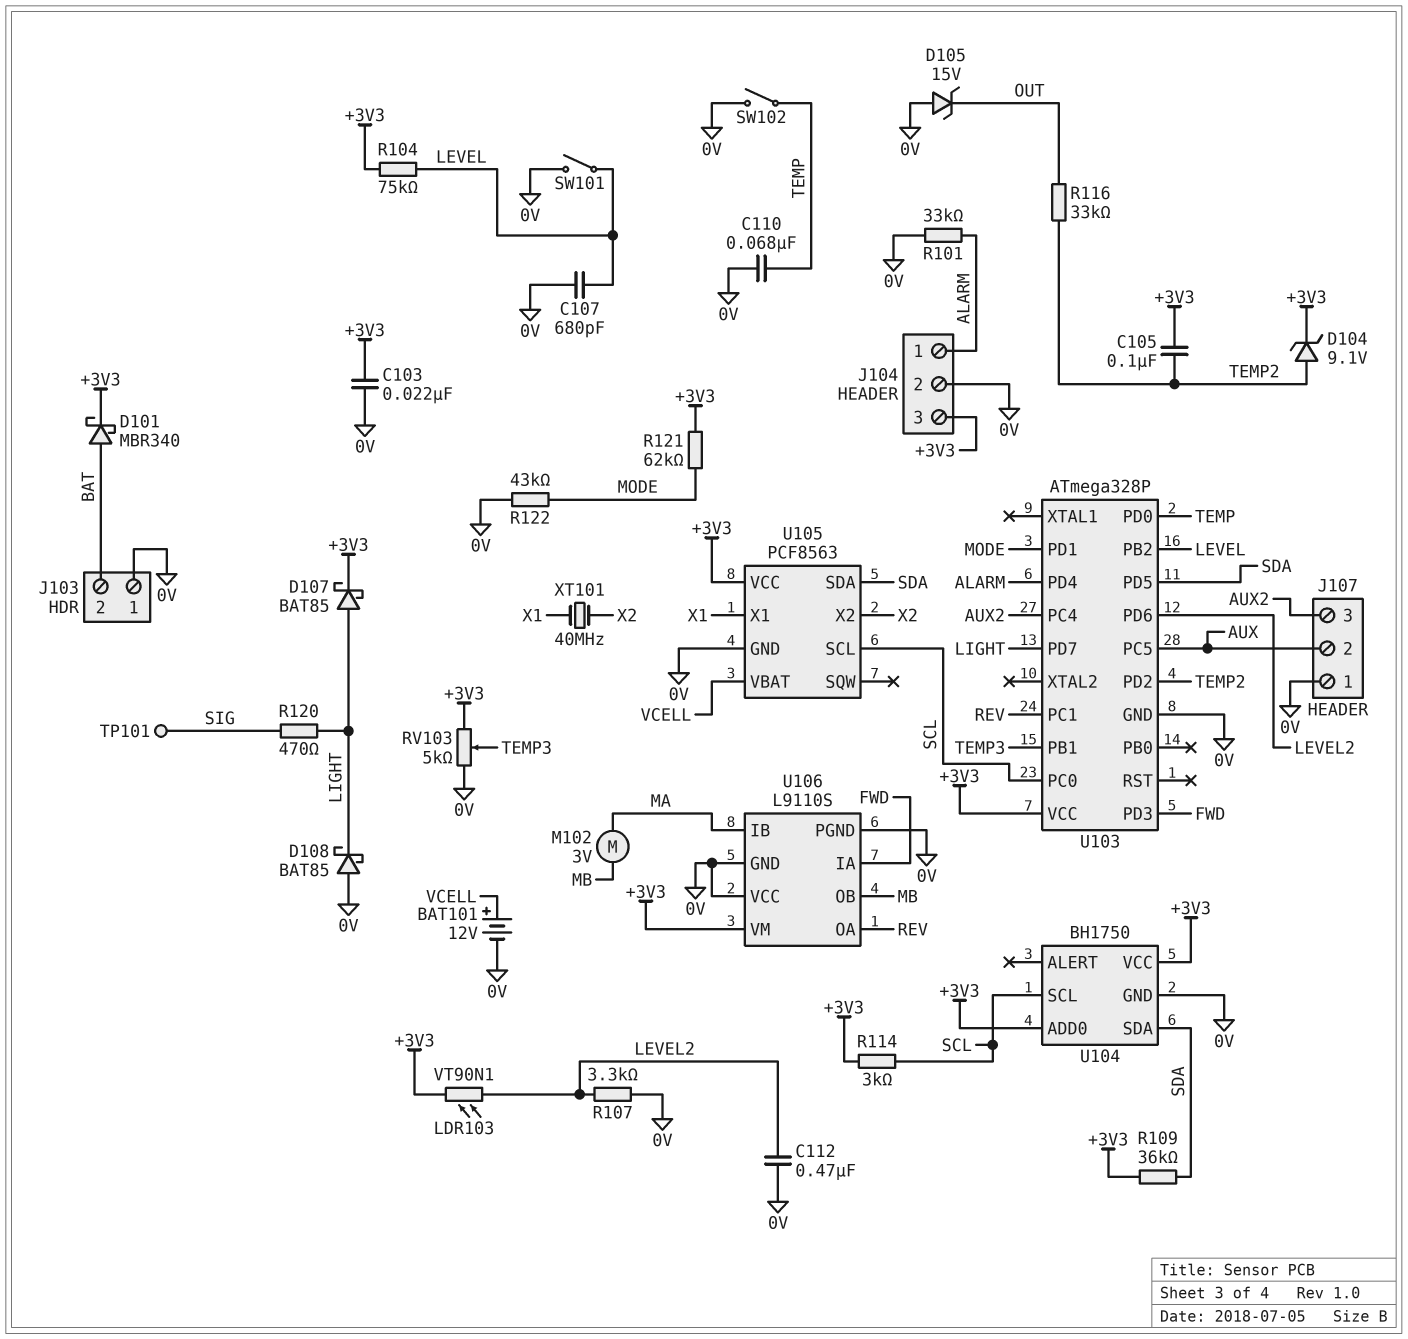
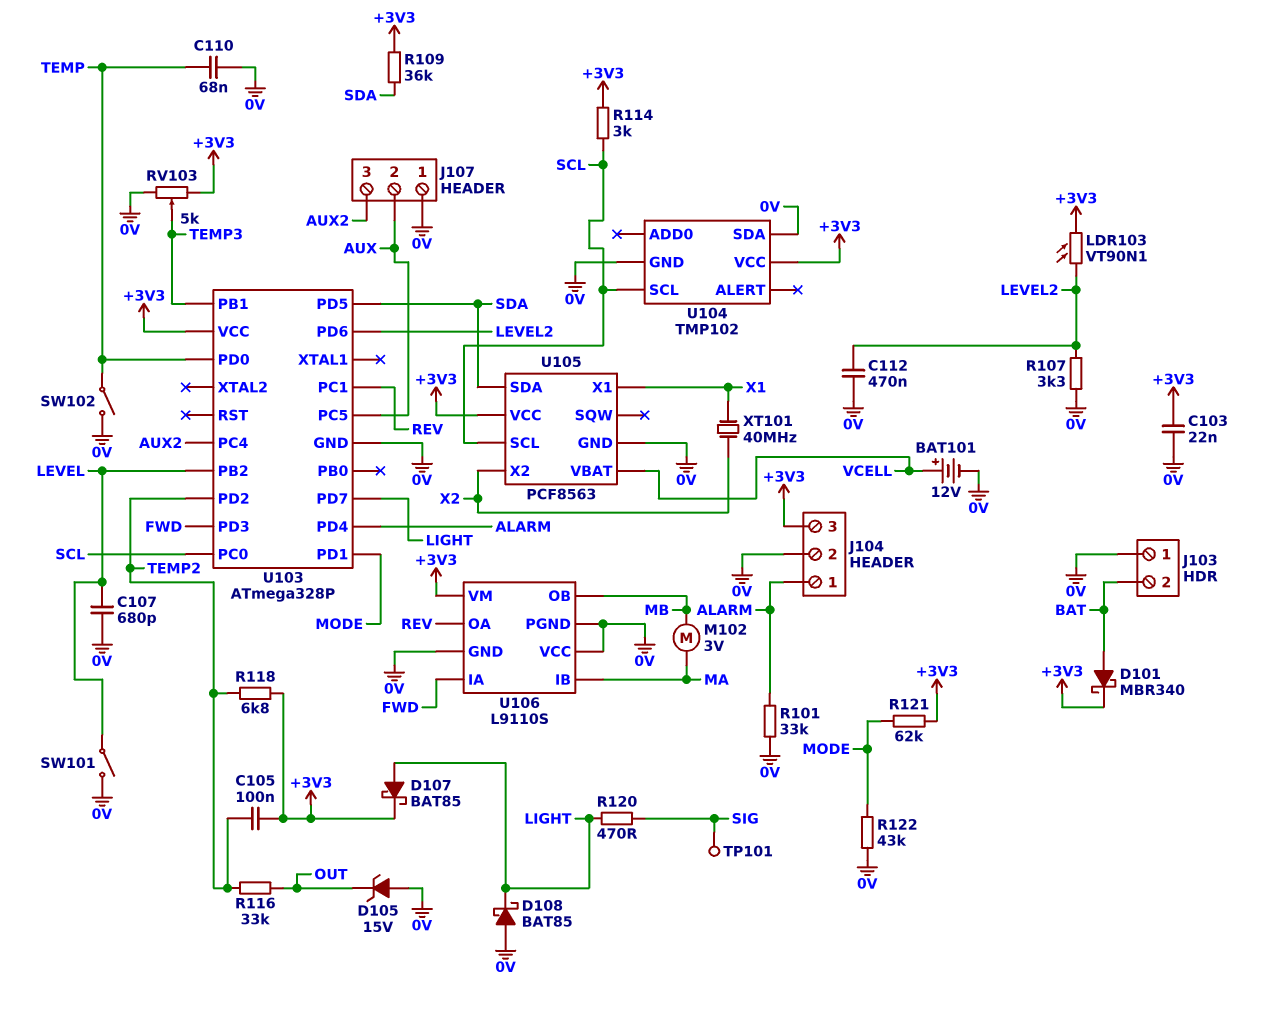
D104: zener 9.1V (A TEMP2, K +3V3) -> none
R104: 75k (+3V3, LEVEL) -> none
R118: none -> 6.8k (+3V3, TEMP2)
U104: BH1750 -> TMP102
U104 pin ADD0: +3V3 -> none
U104 pin SDA: SDA -> 0V

